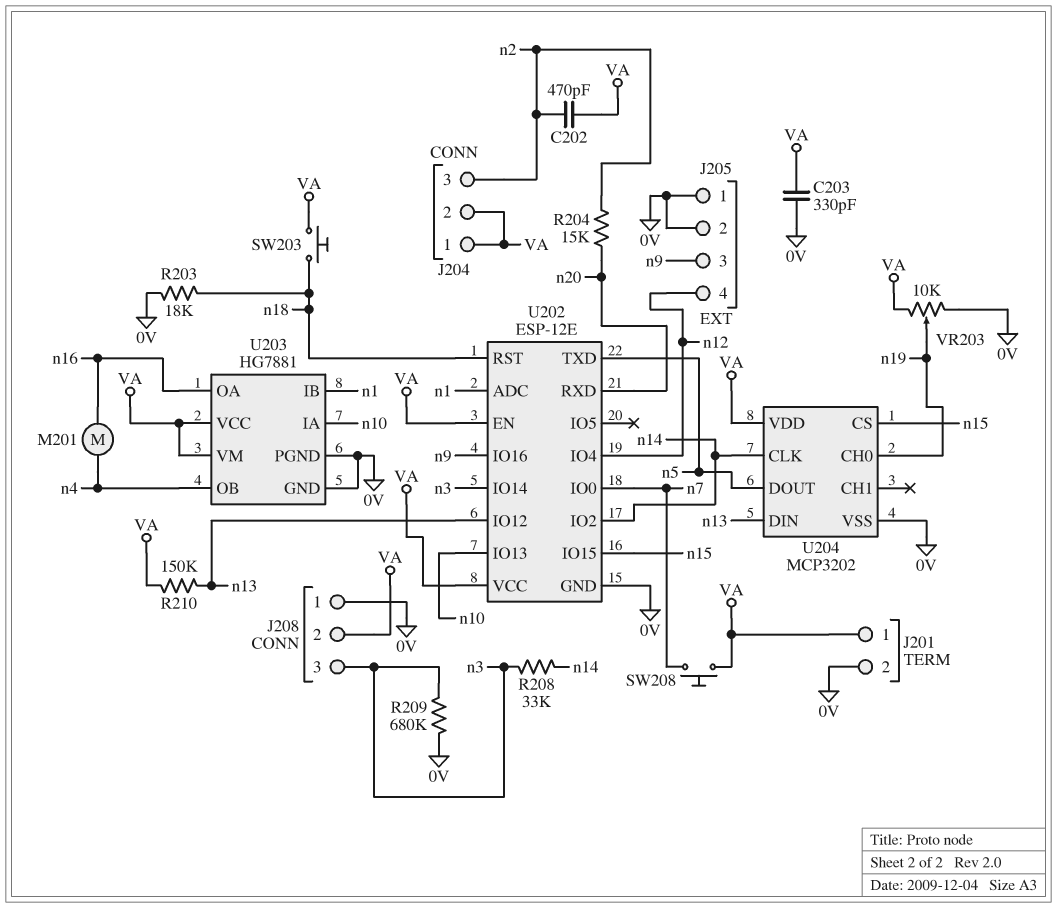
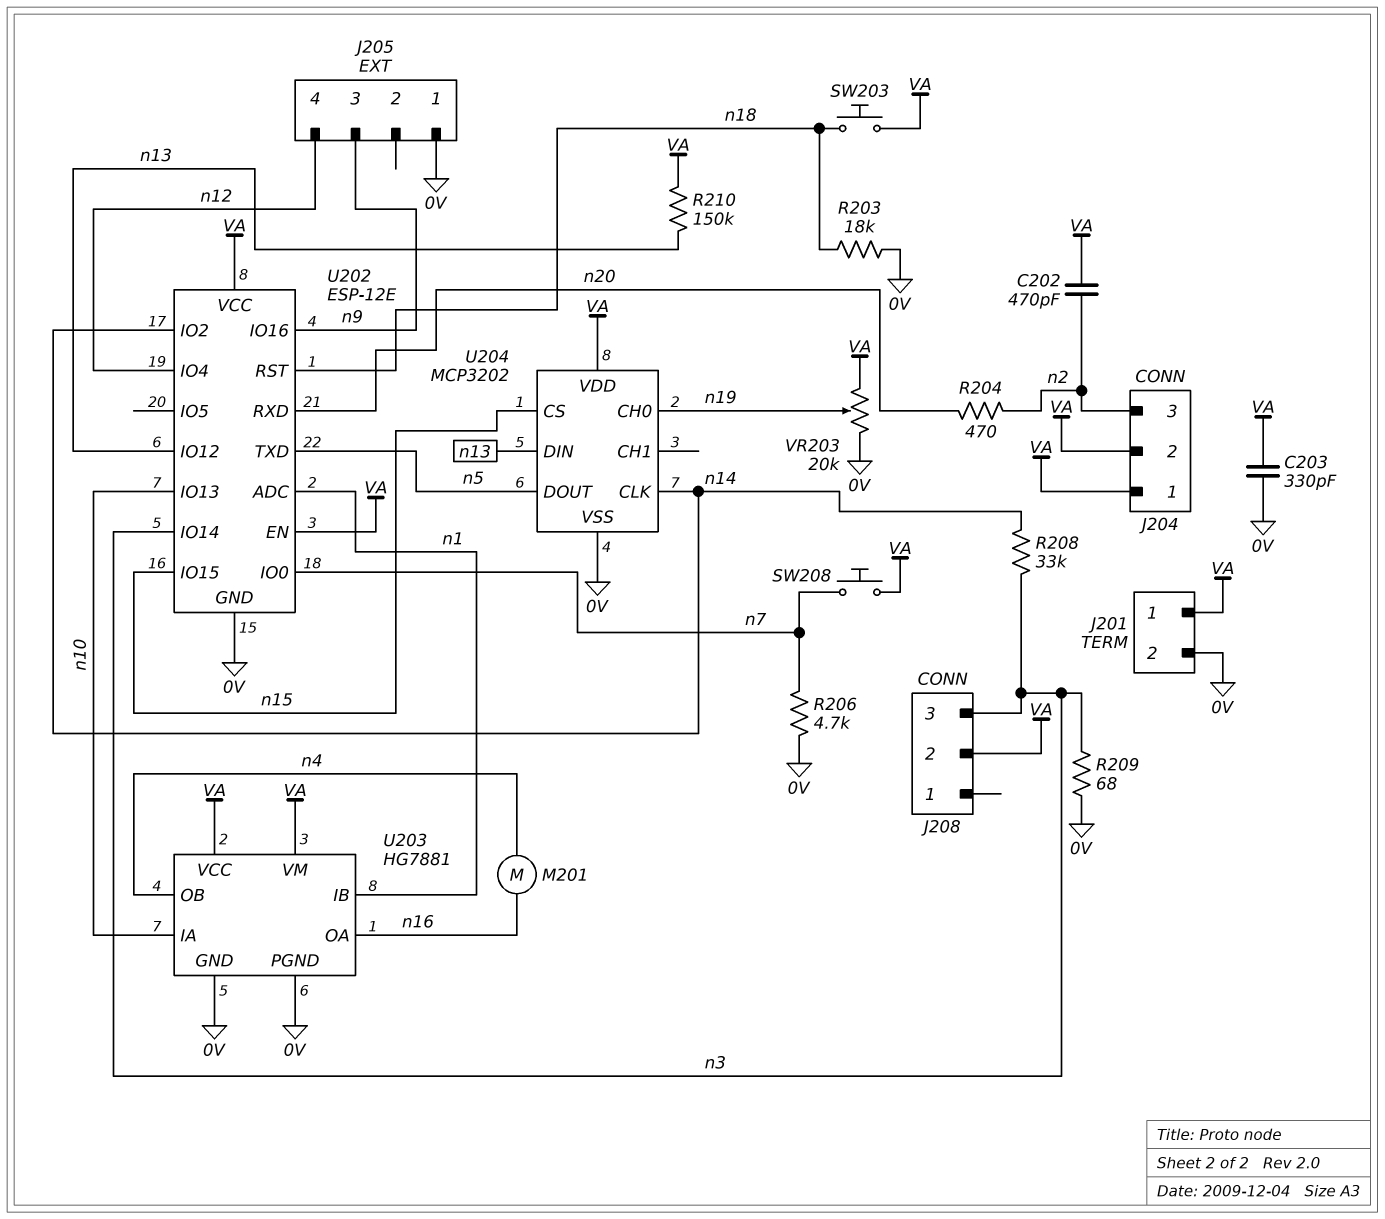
J205 pin 2: 0V -> none
J208 pin 1: 0V -> none
R204: 15k (n2, n20) -> 470 (n2, n20)
R206: none -> 4.7k (0V, n7)
R209: 680k (0V, n3) -> 68 (0V, n3)
VR203: 10k (0V, VA, wiper n19) -> 20k (0V, VA, wiper n19)

